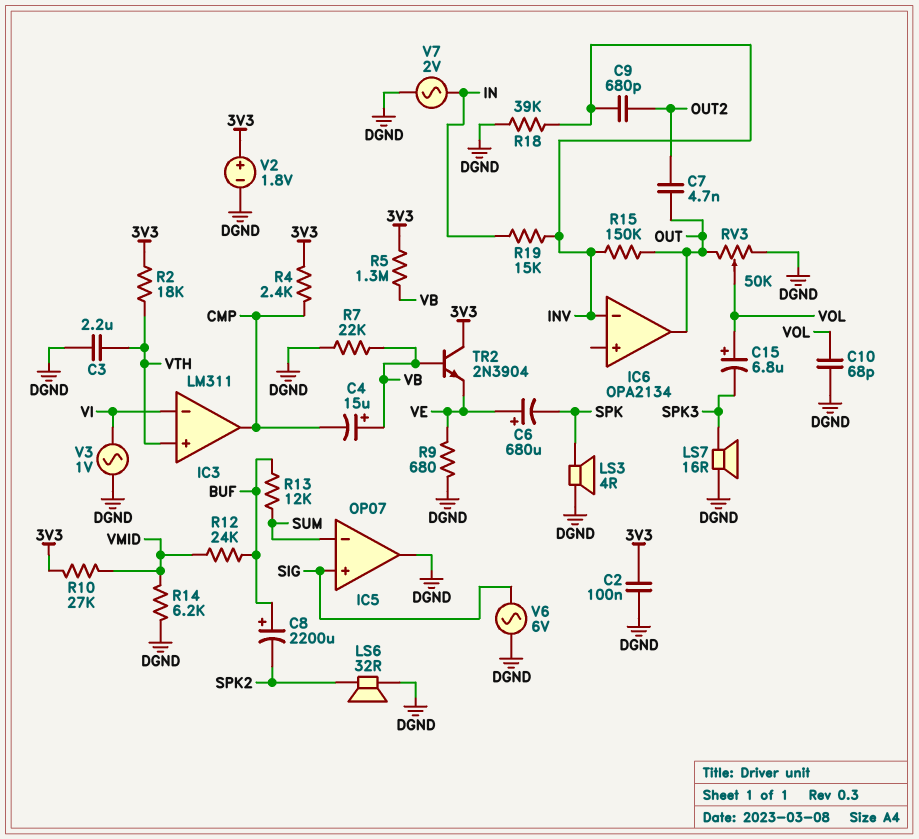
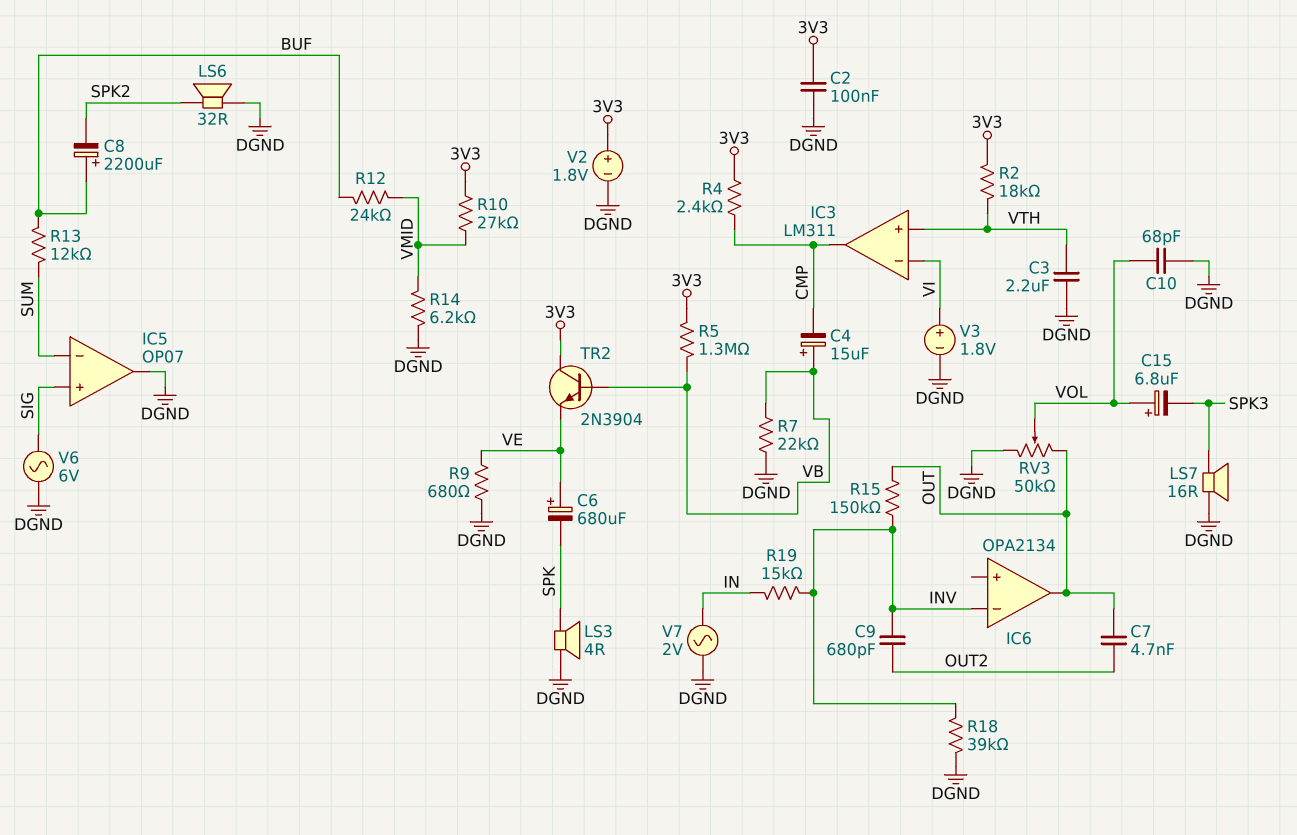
V3: AC 1V (DGND, VI) -> 1.8V (plus VI, minus DGND)

